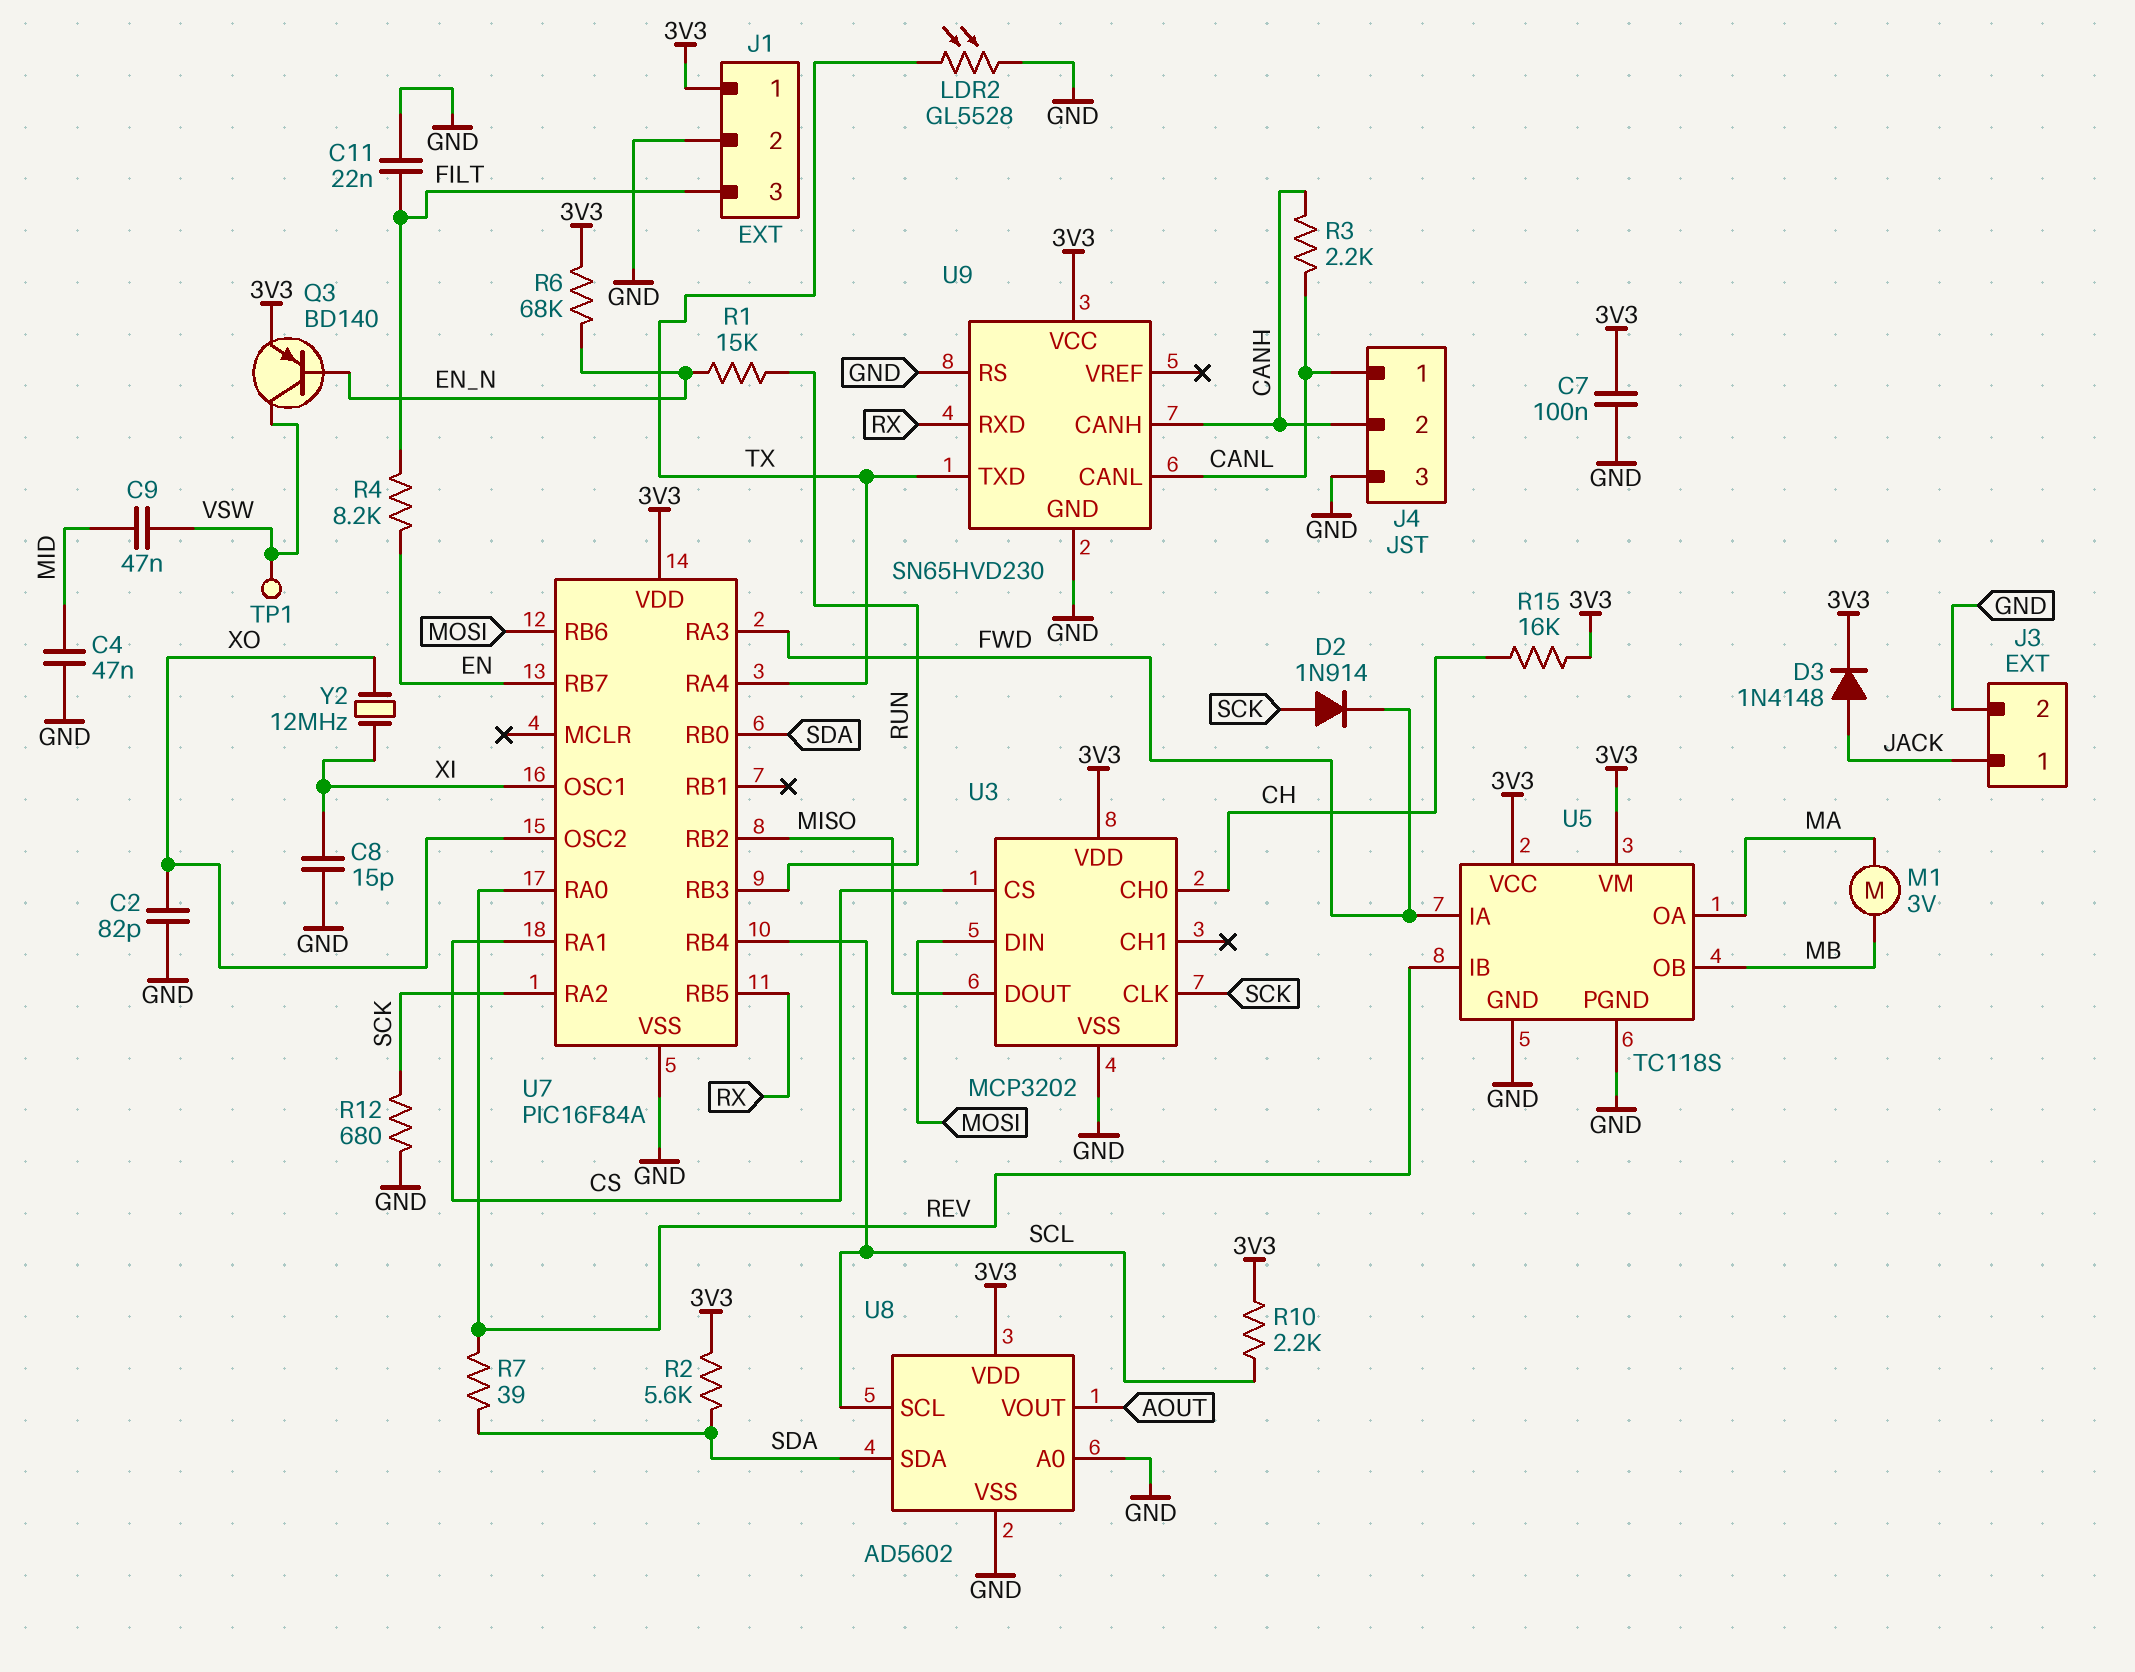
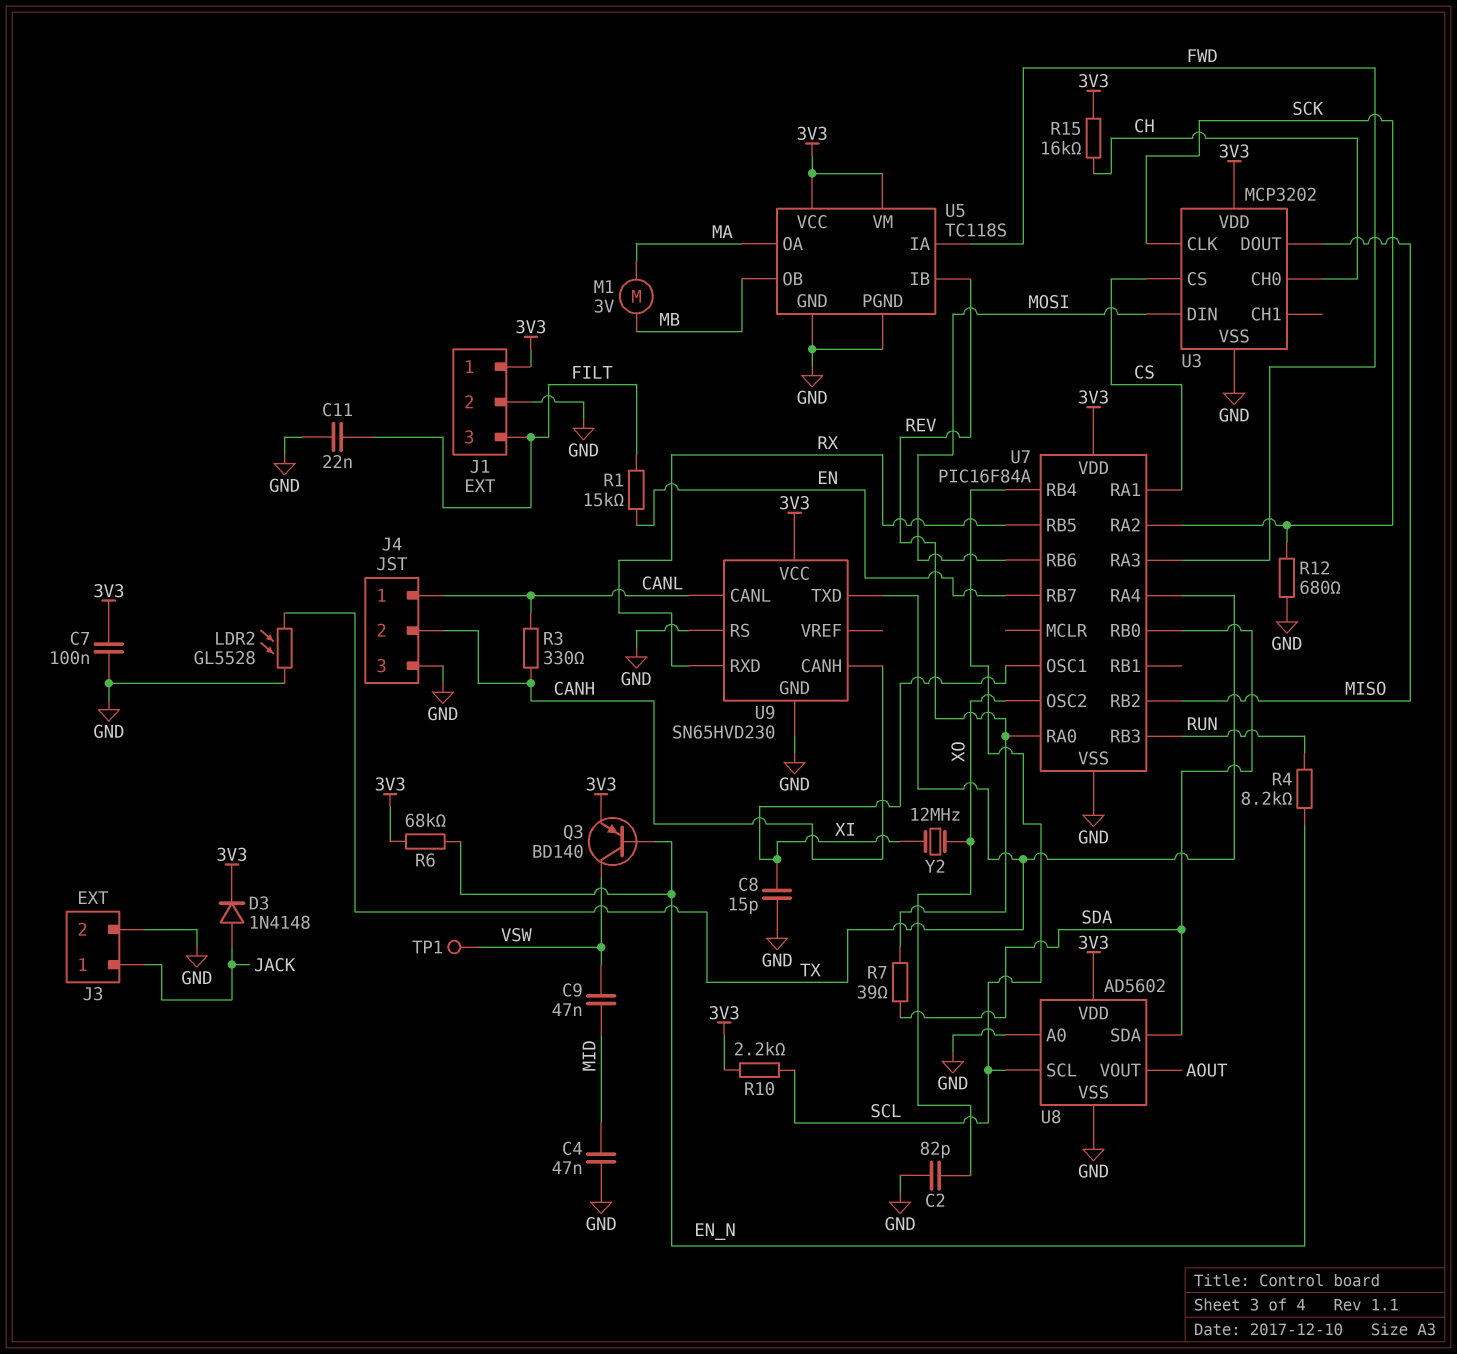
D2: diode 1N914 (A SCK, K FWD) -> none
R1: 15k (EN_N, RUN) -> 15k (EN, FILT)
R2: 5.6k (3V3, SDA) -> none
R3: 2.2k (CANH, CANL) -> 330 (CANH, CANL)
R4: 8.2k (EN, FILT) -> 8.2k (EN_N, RUN)

